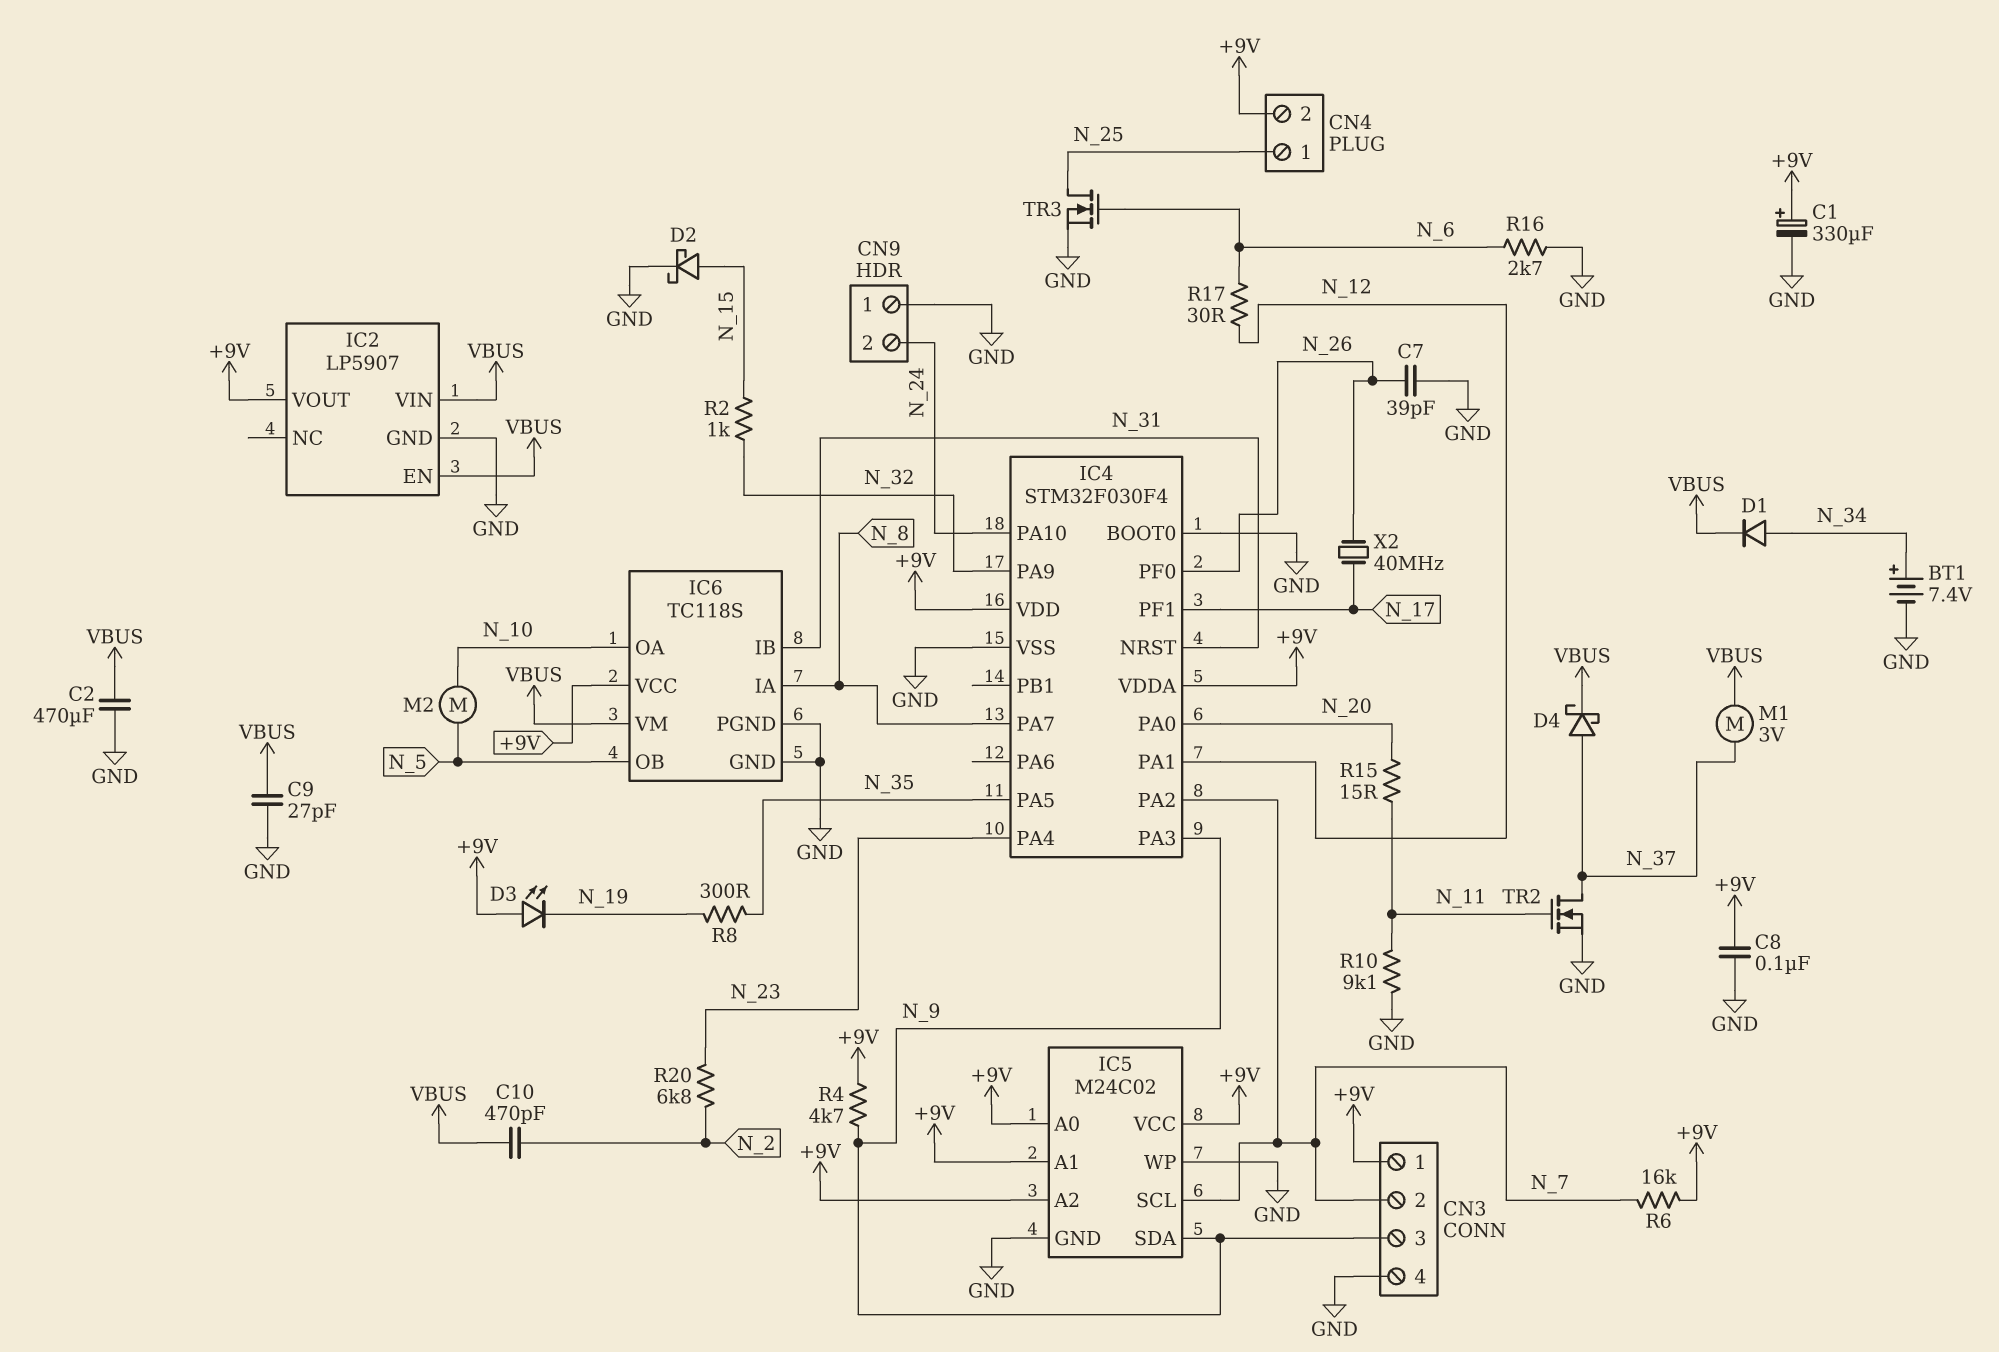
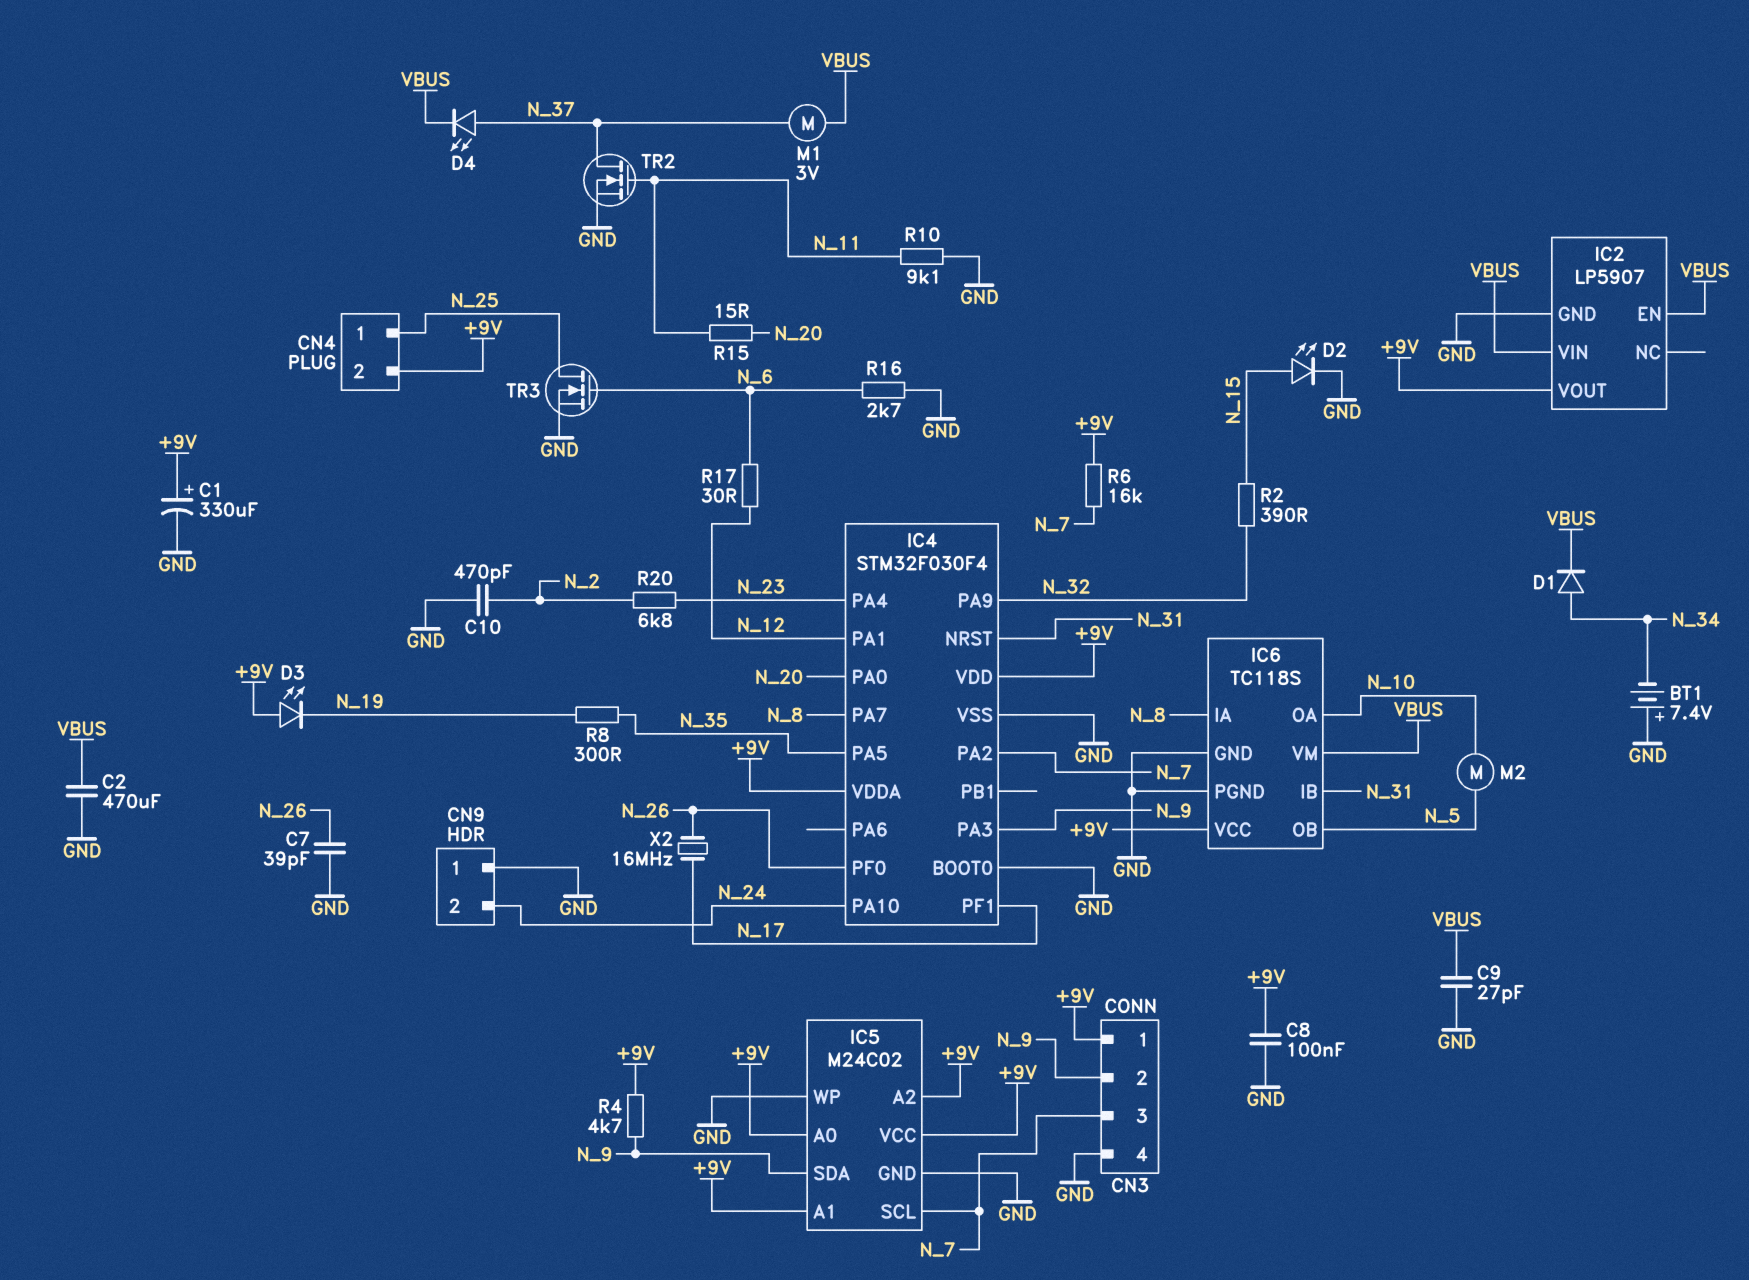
BT1: 7.4V (plus N_34, minus GND) -> 7.4V (plus GND, minus N_34)
C10: 470pF (N_2, VBUS) -> 470pF (GND, N_2)
CN3 pin 2: N_7 -> N_9
CN3 pin 3: N_9 -> N_7
D2: schottky (A N_15, K GND) -> LED (A N_15, K GND)
D4: schottky (A N_37, K VBUS) -> LED (A N_37, K VBUS)
R2: 1k (N_15, N_32) -> 390 (N_15, N_32)
X2: 40MHz (N_17, N_26) -> 16MHz (N_17, N_26)

